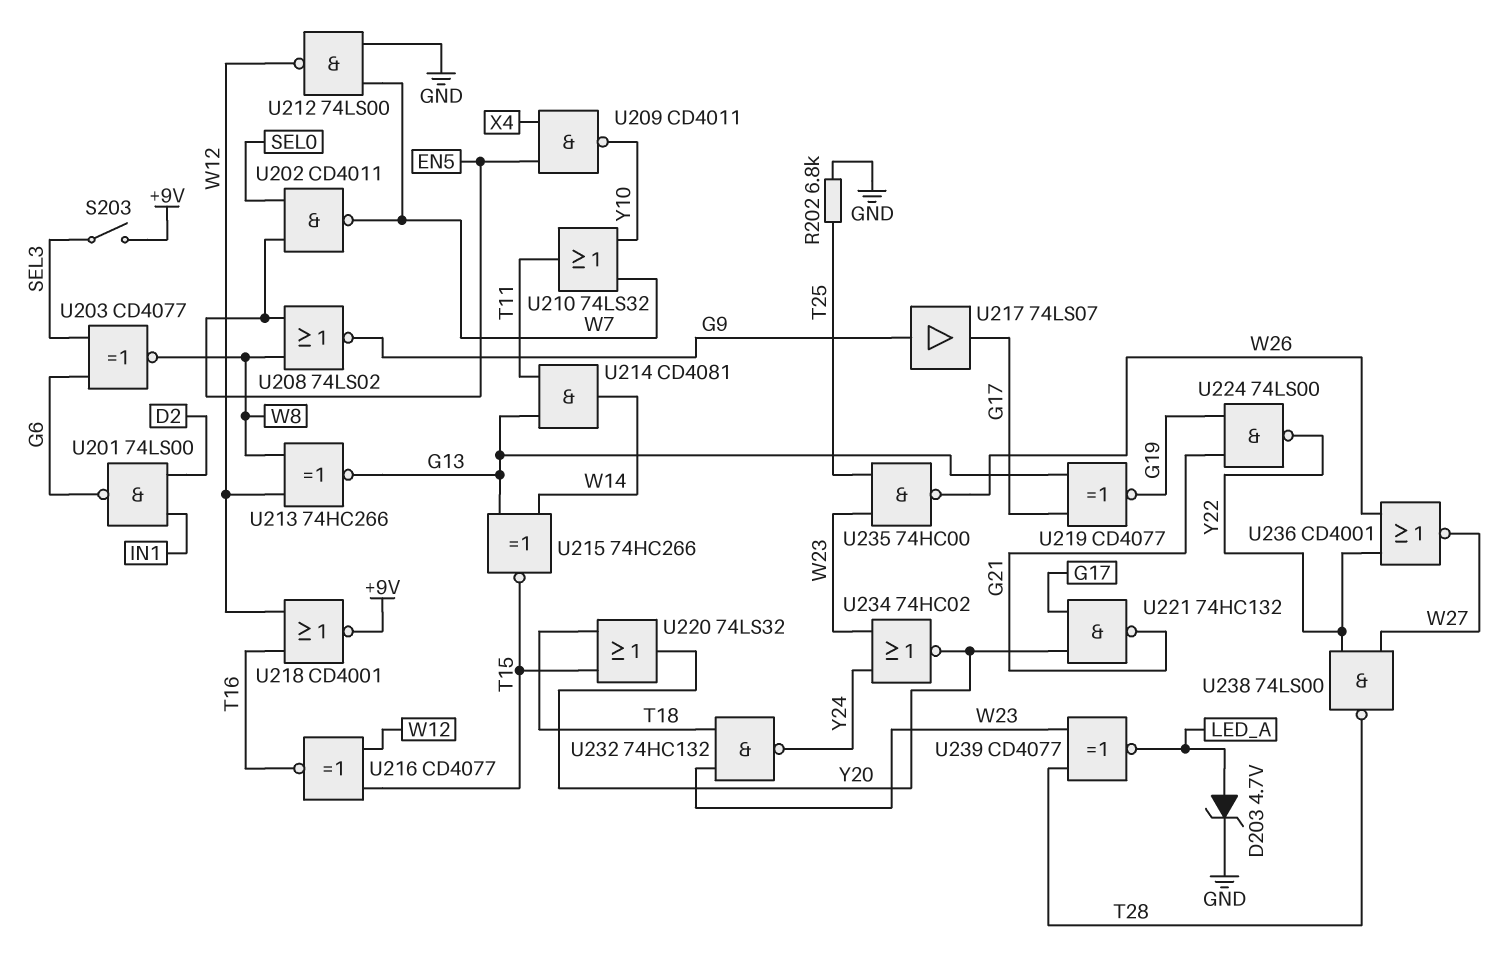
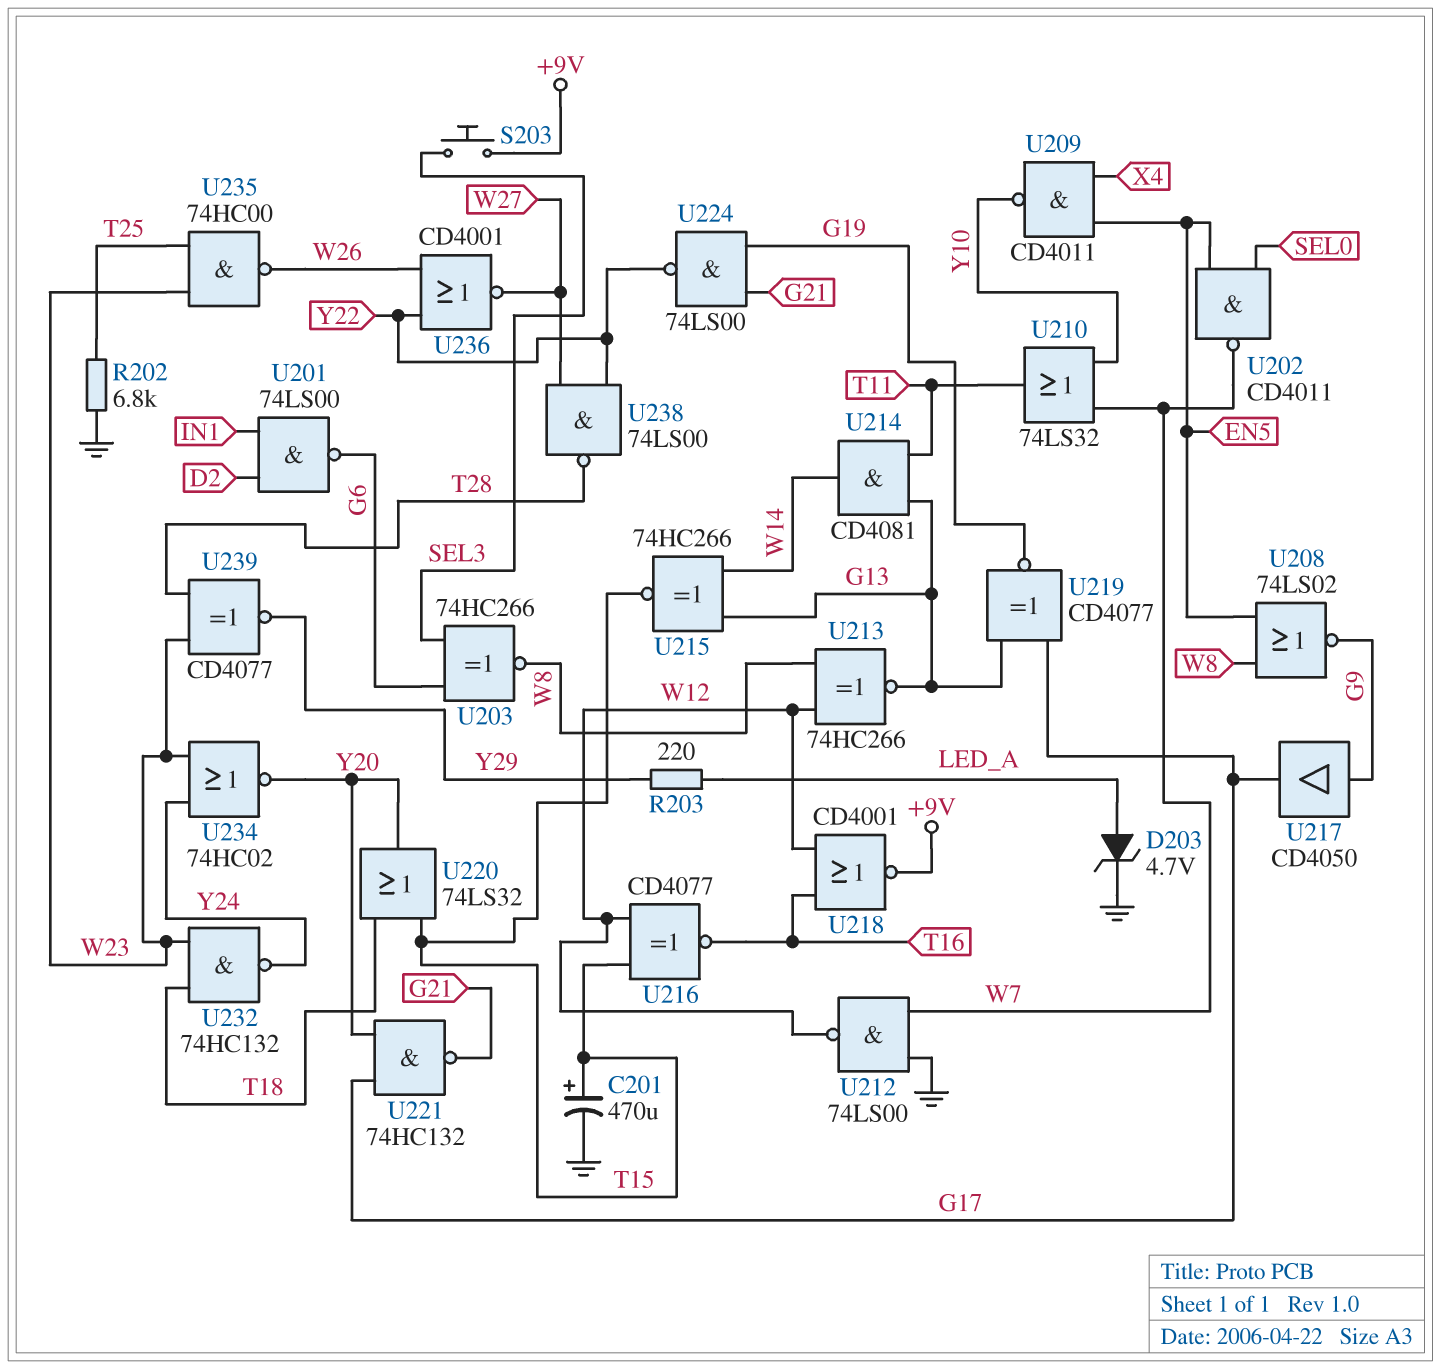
C201: none -> 470uF (plus T15, minus GND)
R203: none -> 220 (LED_A, Y29)
S203: switch (+9V, SEL3) -> button (+9V, SEL3)
U203: XNOR CD4077 (in G6, in SEL3, out W8) -> XNOR 74HC266 (in G6, in SEL3, out W8)
U217: buffer 74LS07 (in G9, out G17) -> buffer CD4050 (in G9, out G17)
U239: XNOR CD4077 (in T28, in W23, out LED_A) -> XNOR CD4077 (in T28, in W23, out Y29)

